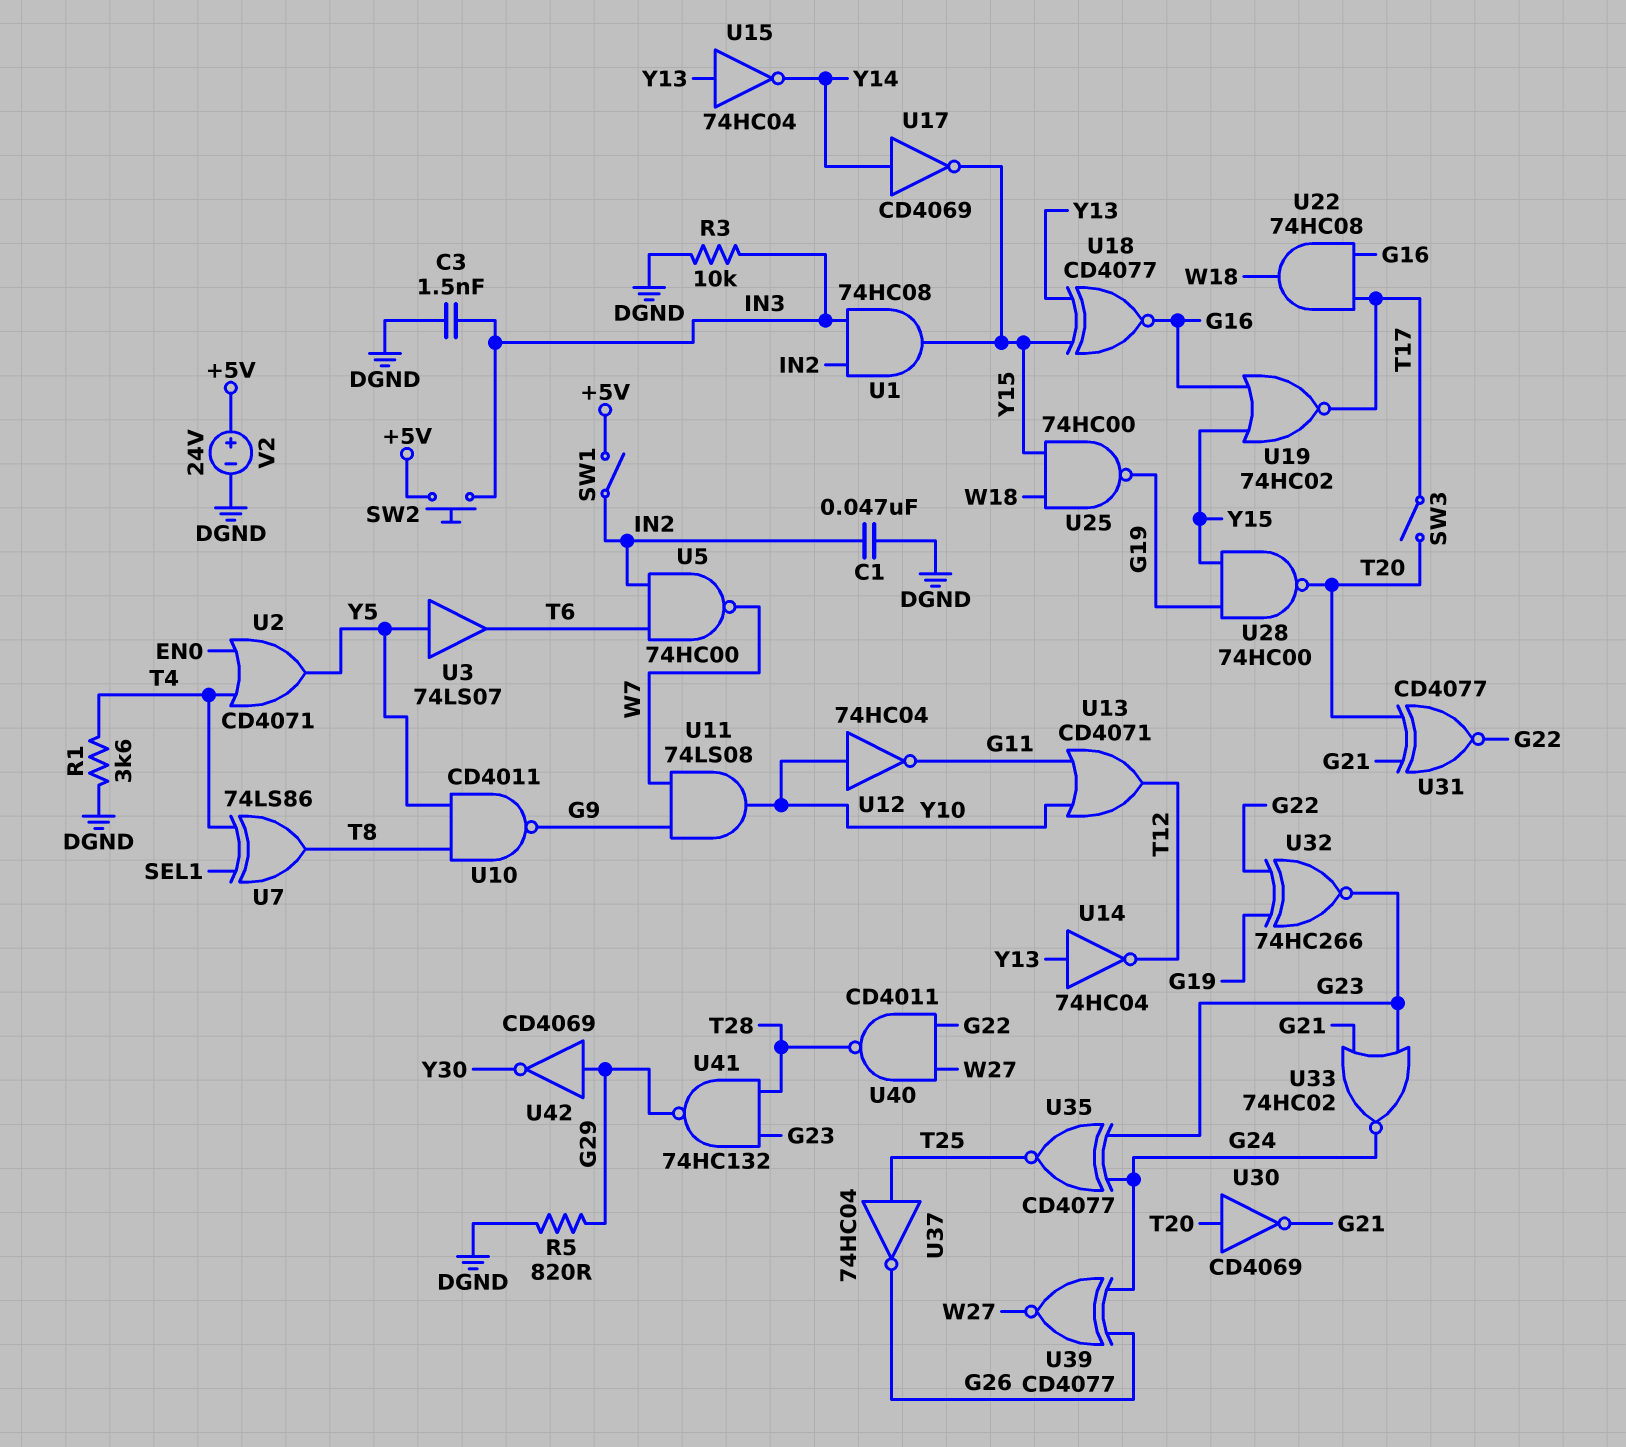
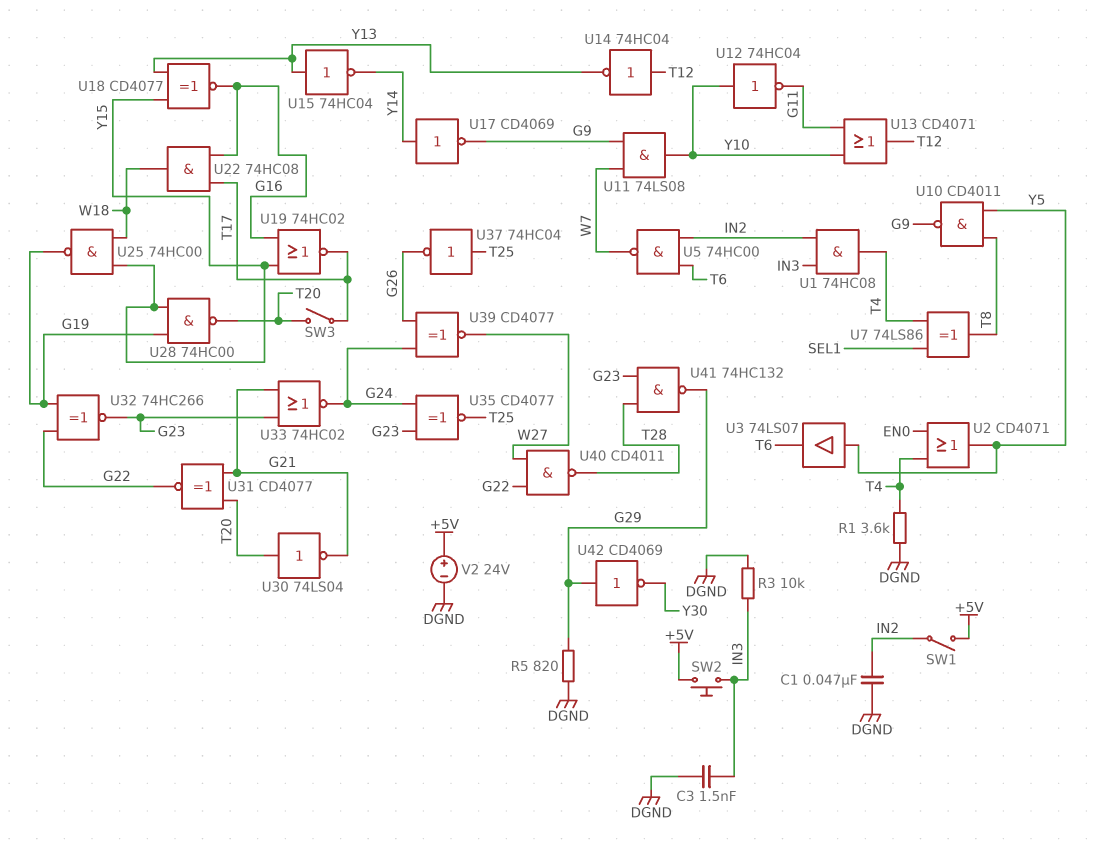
U1: AND 74HC08 (in IN2, in IN3, out Y15) -> AND 74HC08 (in IN2, in IN3, out T4)
U14: NOT 74HC04 (in Y13, out T12) -> NOT 74HC04 (in T12, out Y13)
U17: NOT CD4069 (in Y14, out Y15) -> NOT CD4069 (in Y14, out G9)
U30: NOT CD4069 (in T20, out G21) -> NOT 74LS04 (in T20, out G21)

